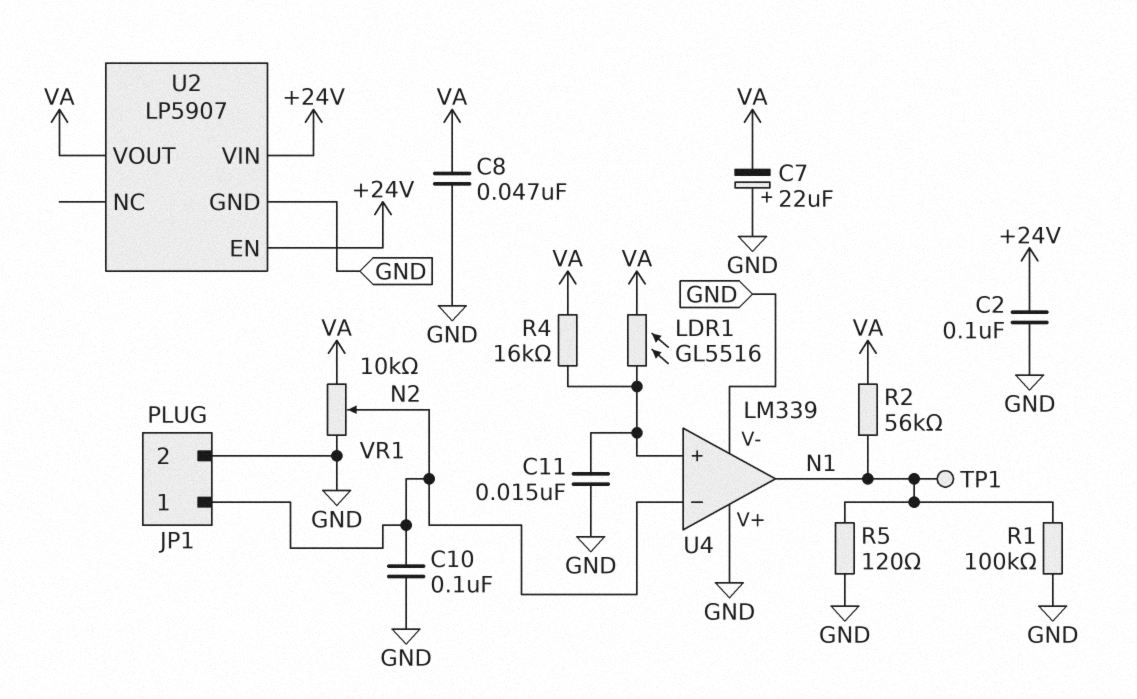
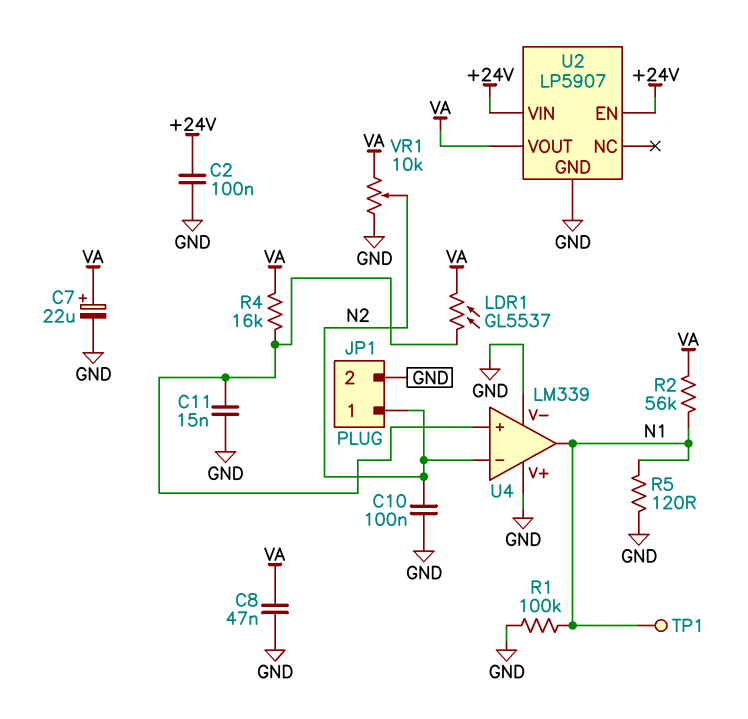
C7: 22uF (plus GND, minus VA) -> 22uF (plus VA, minus GND)
LDR1: GL5516 (U4/in+, VA) -> GL5537 (U4/in+, VA)

